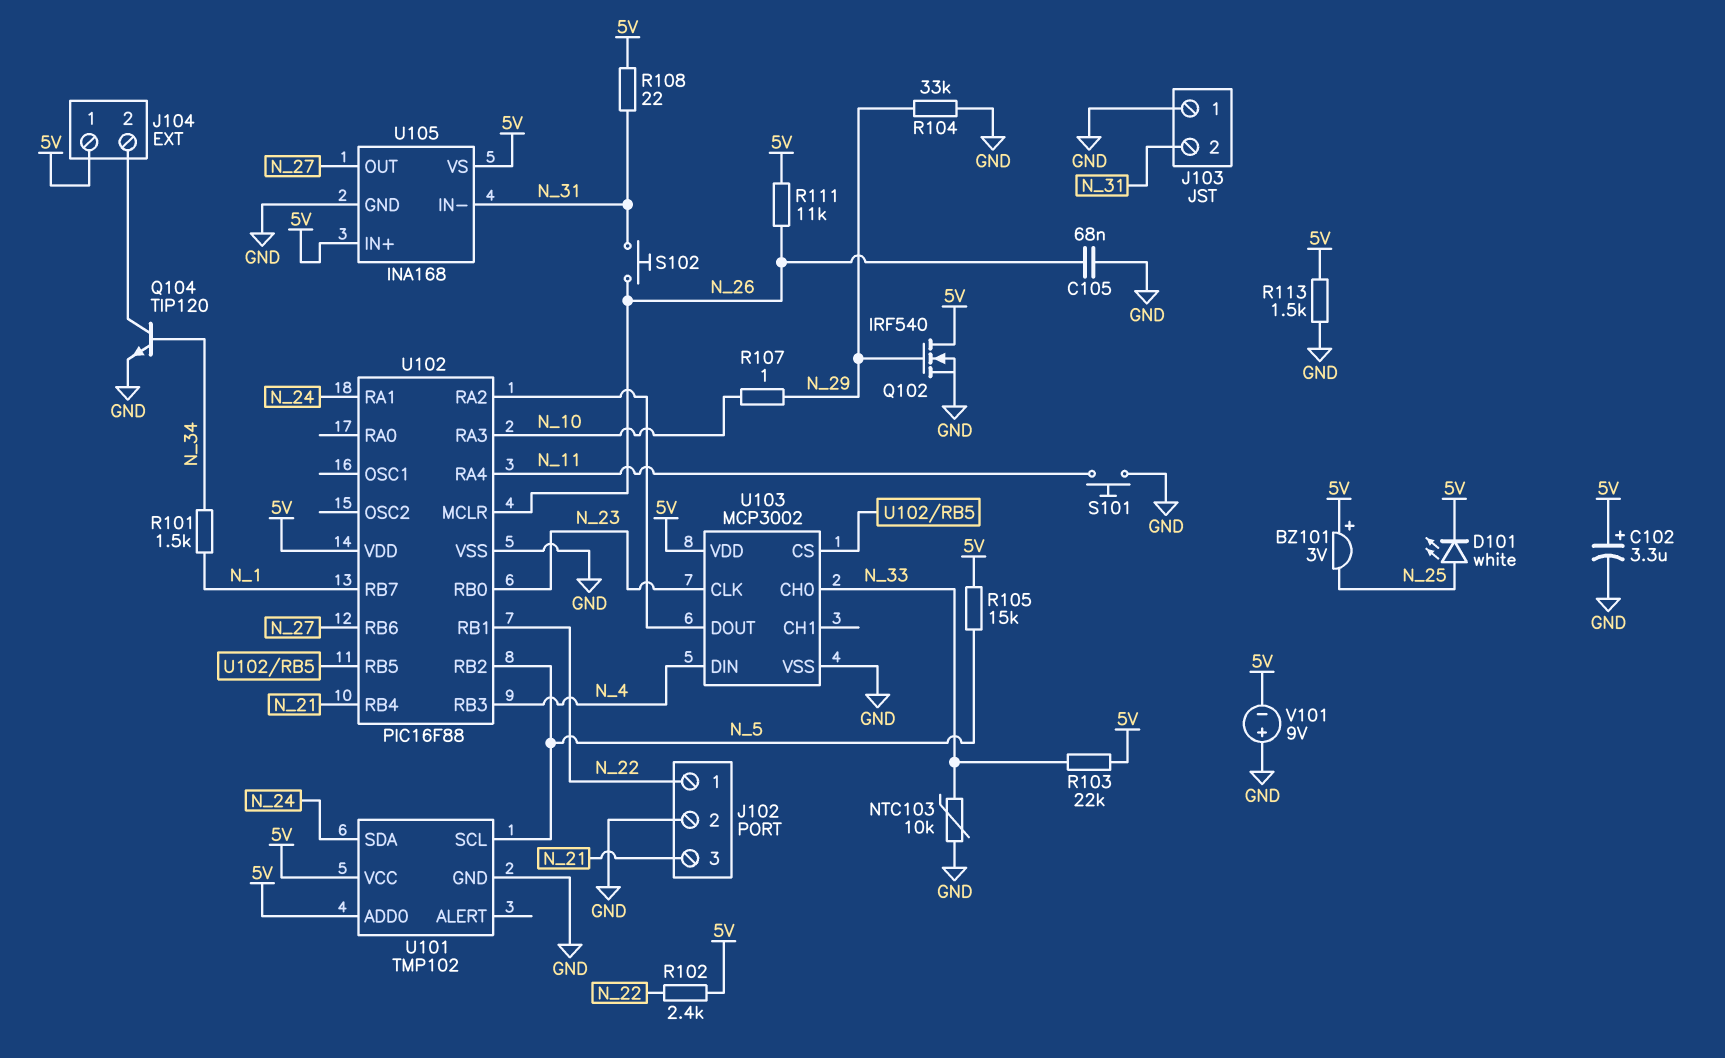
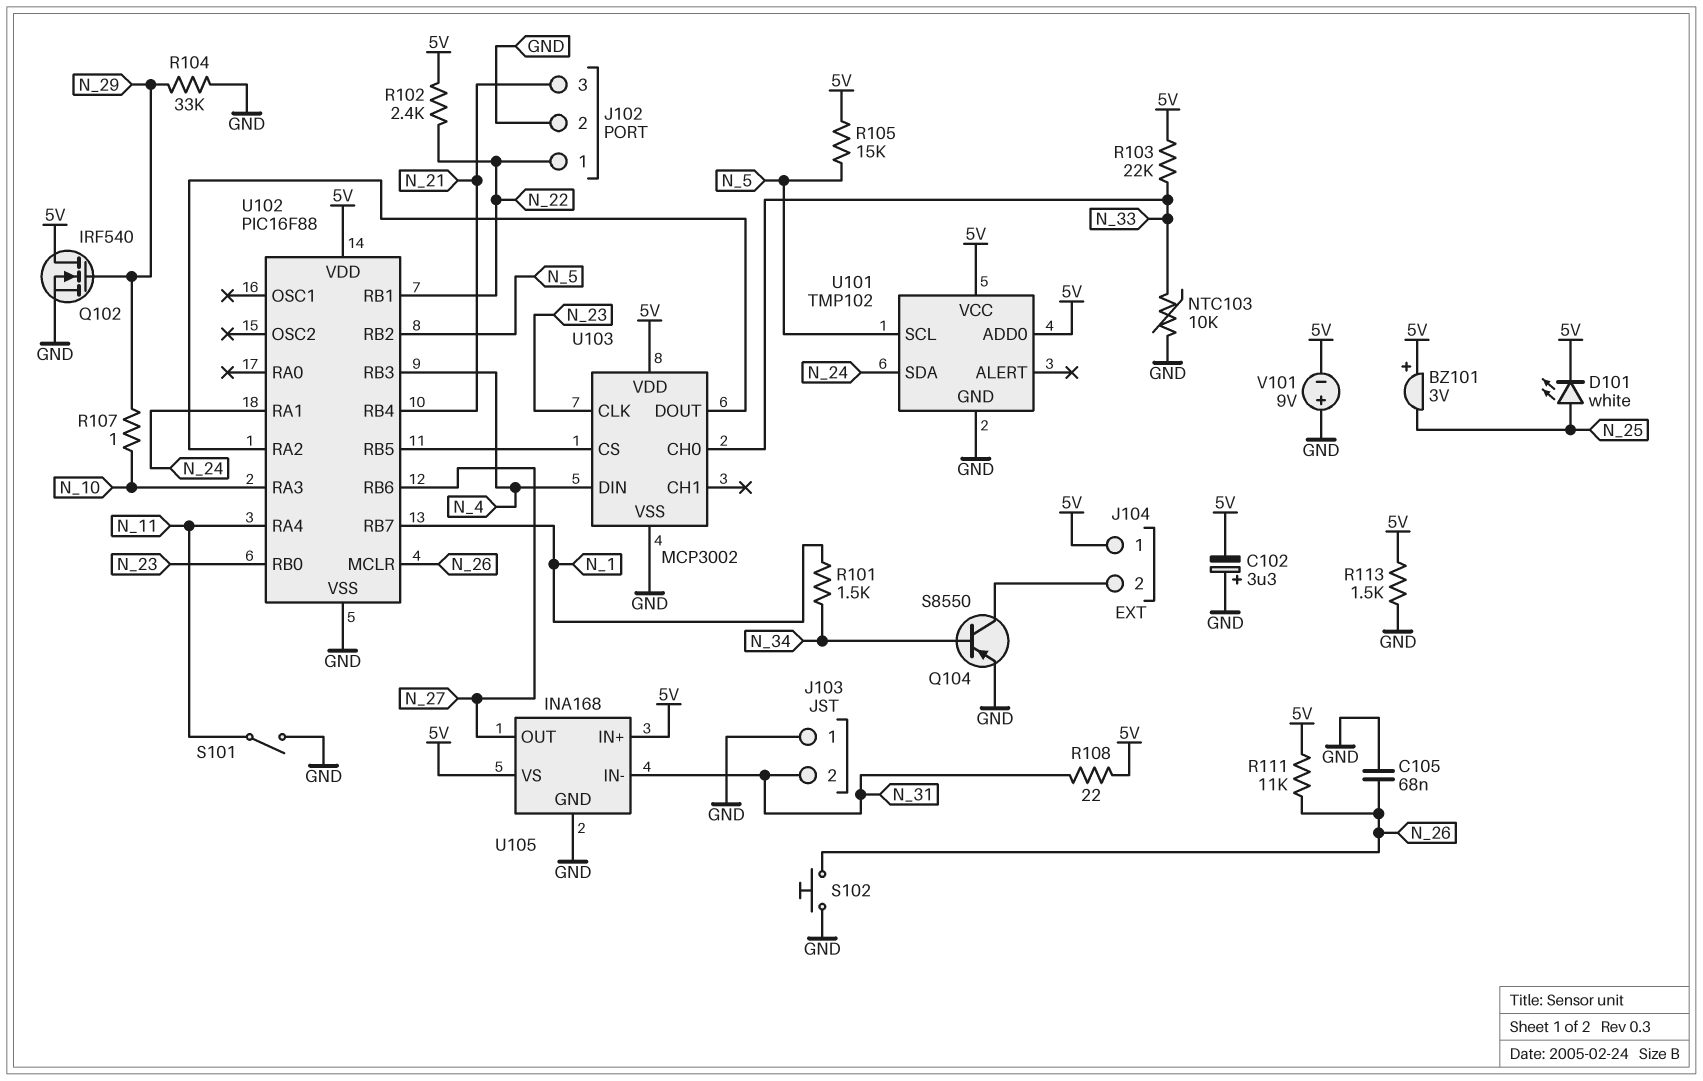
C102: 3.3uF (plus 5V, minus GND) -> 3.3uF (plus GND, minus 5V)
Q104: NPN TIP120 (B N_34, C J104/2, E GND) -> PNP S8550 (B N_34, C J104/2, E GND)
S101: button (GND, N_11) -> switch (GND, N_11)
S102: button (N_26, N_31) -> button (GND, N_26)

